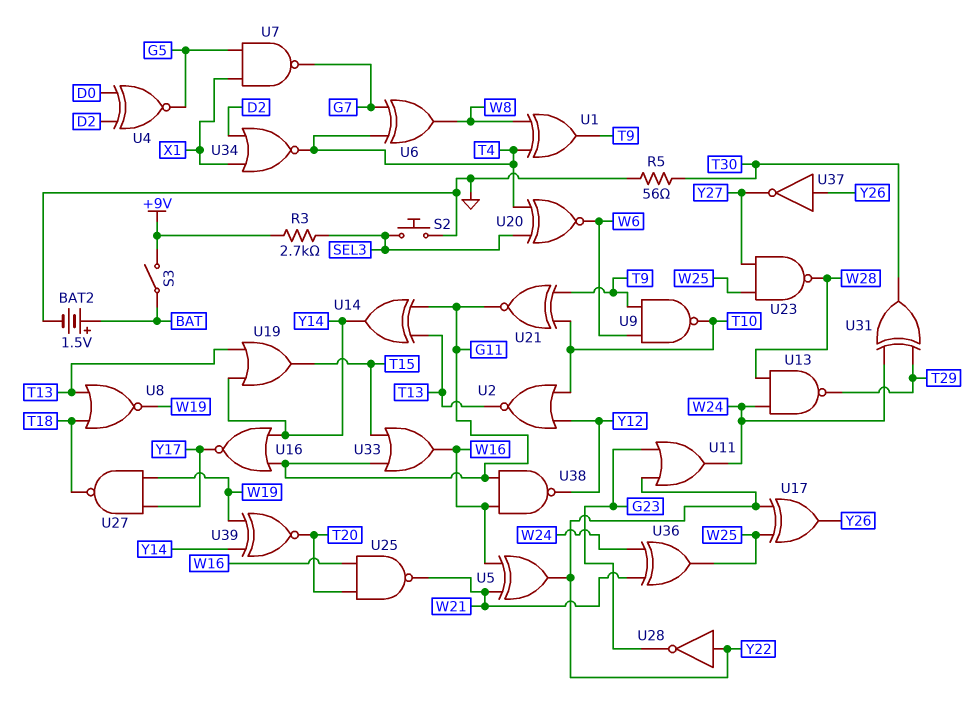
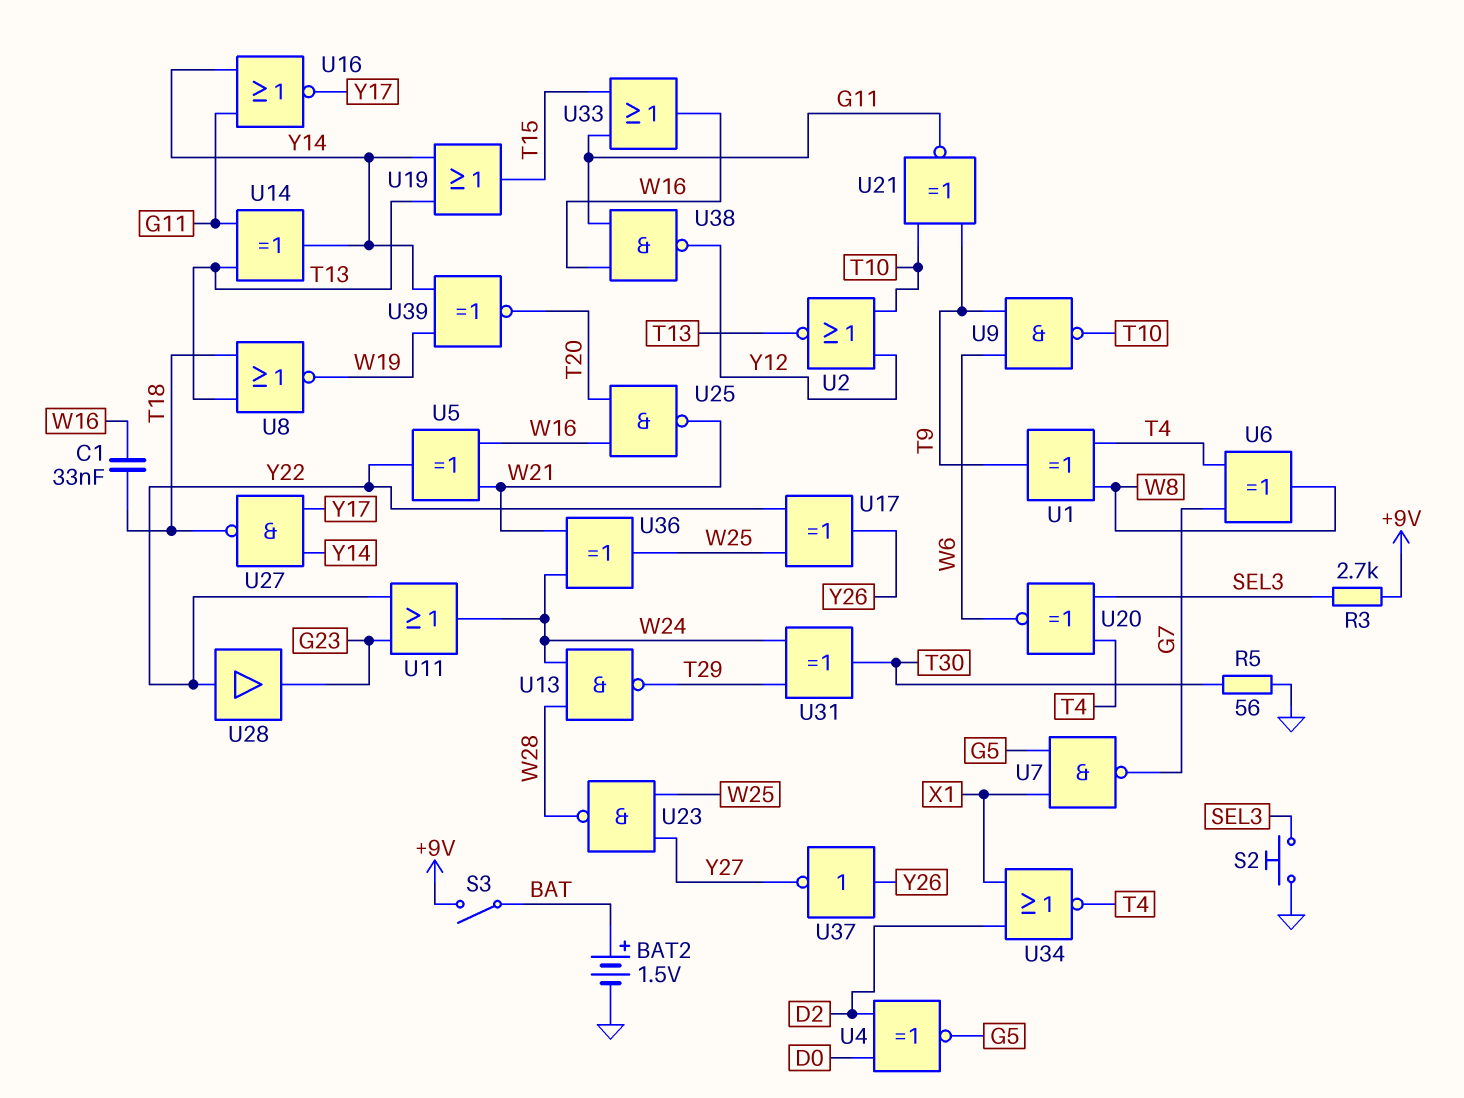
C1: none -> 33nF (T18, W16)
U27: NAND (in W19, in Y17, out T18) -> NAND (in Y14, in Y17, out T18)
U28: NOT (in Y22, out G23) -> buffer (in Y22, out G23)

